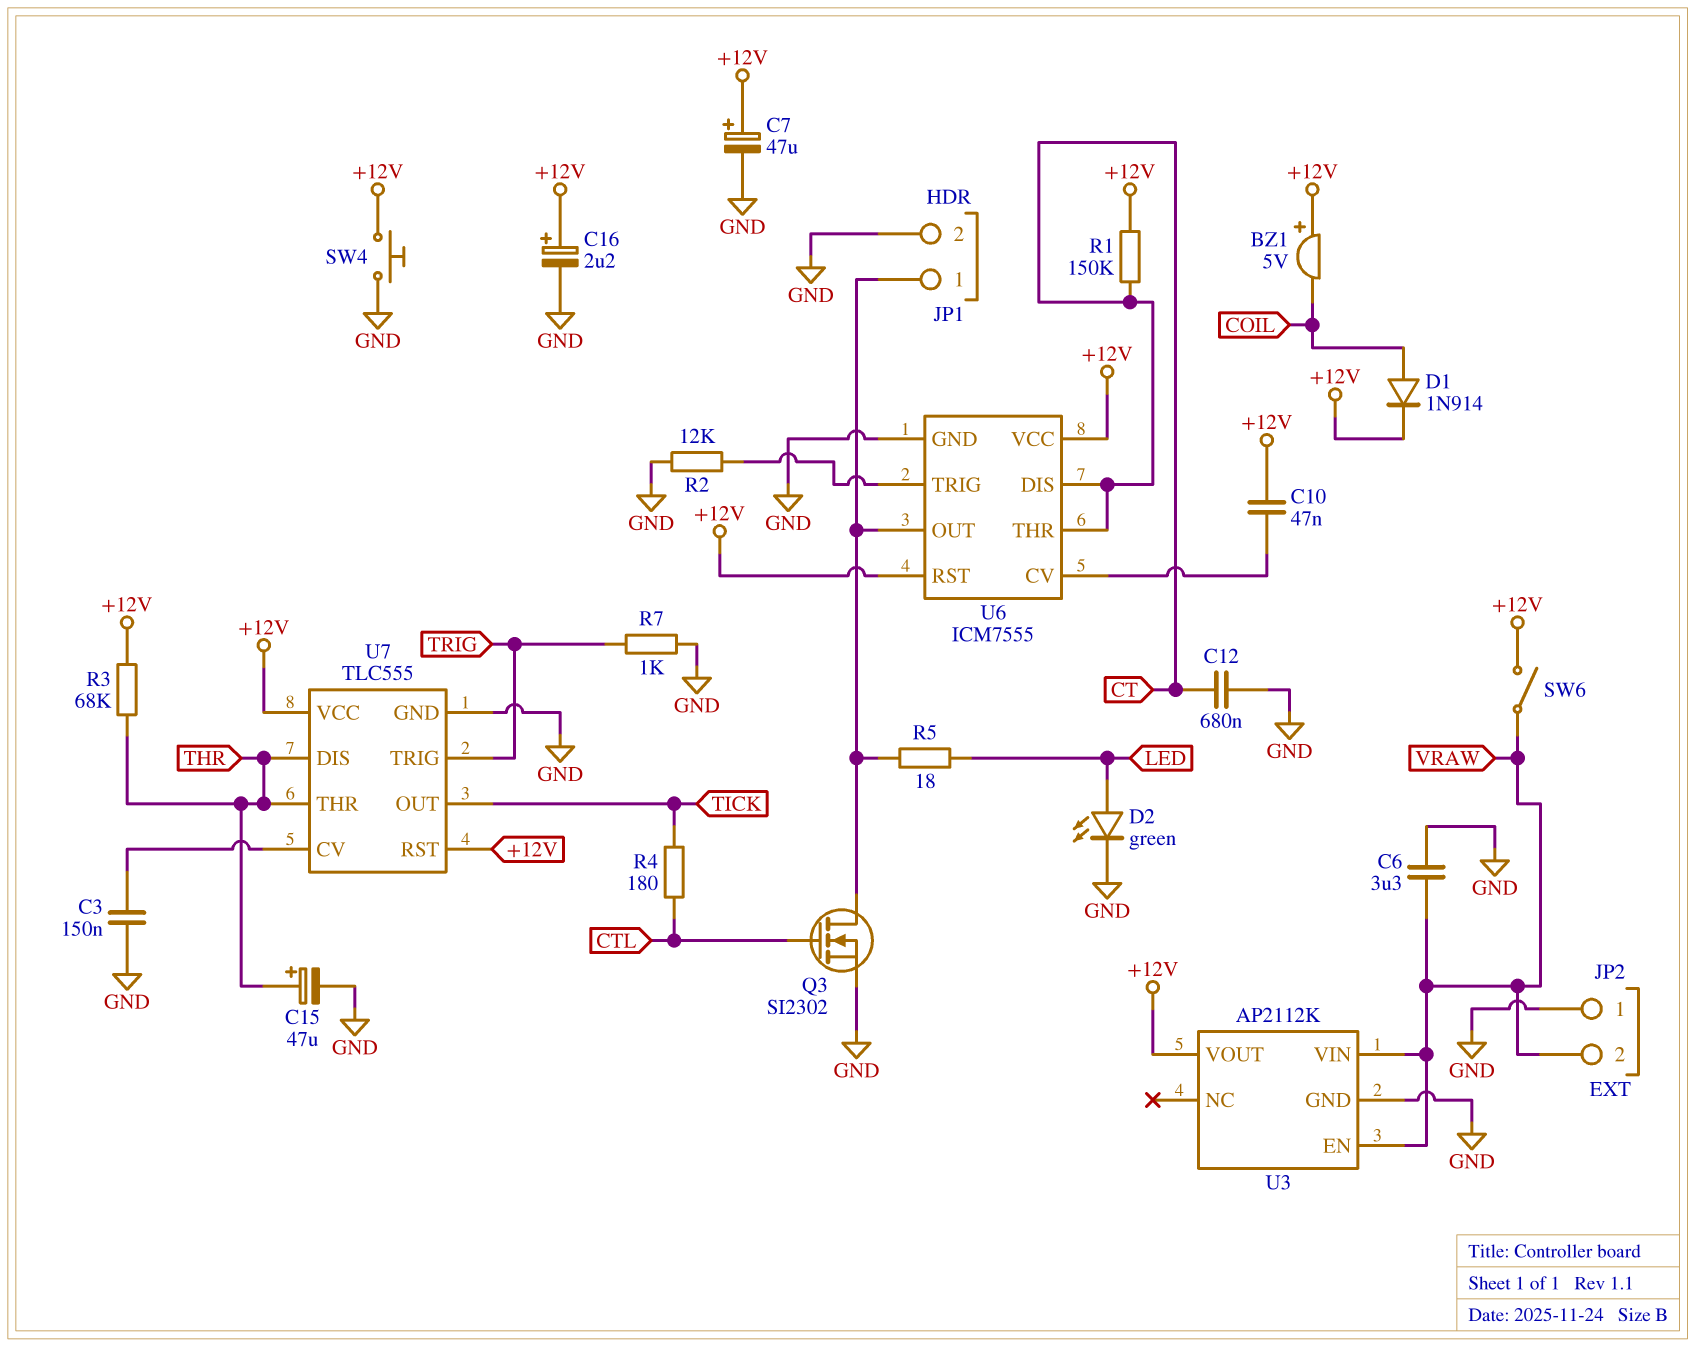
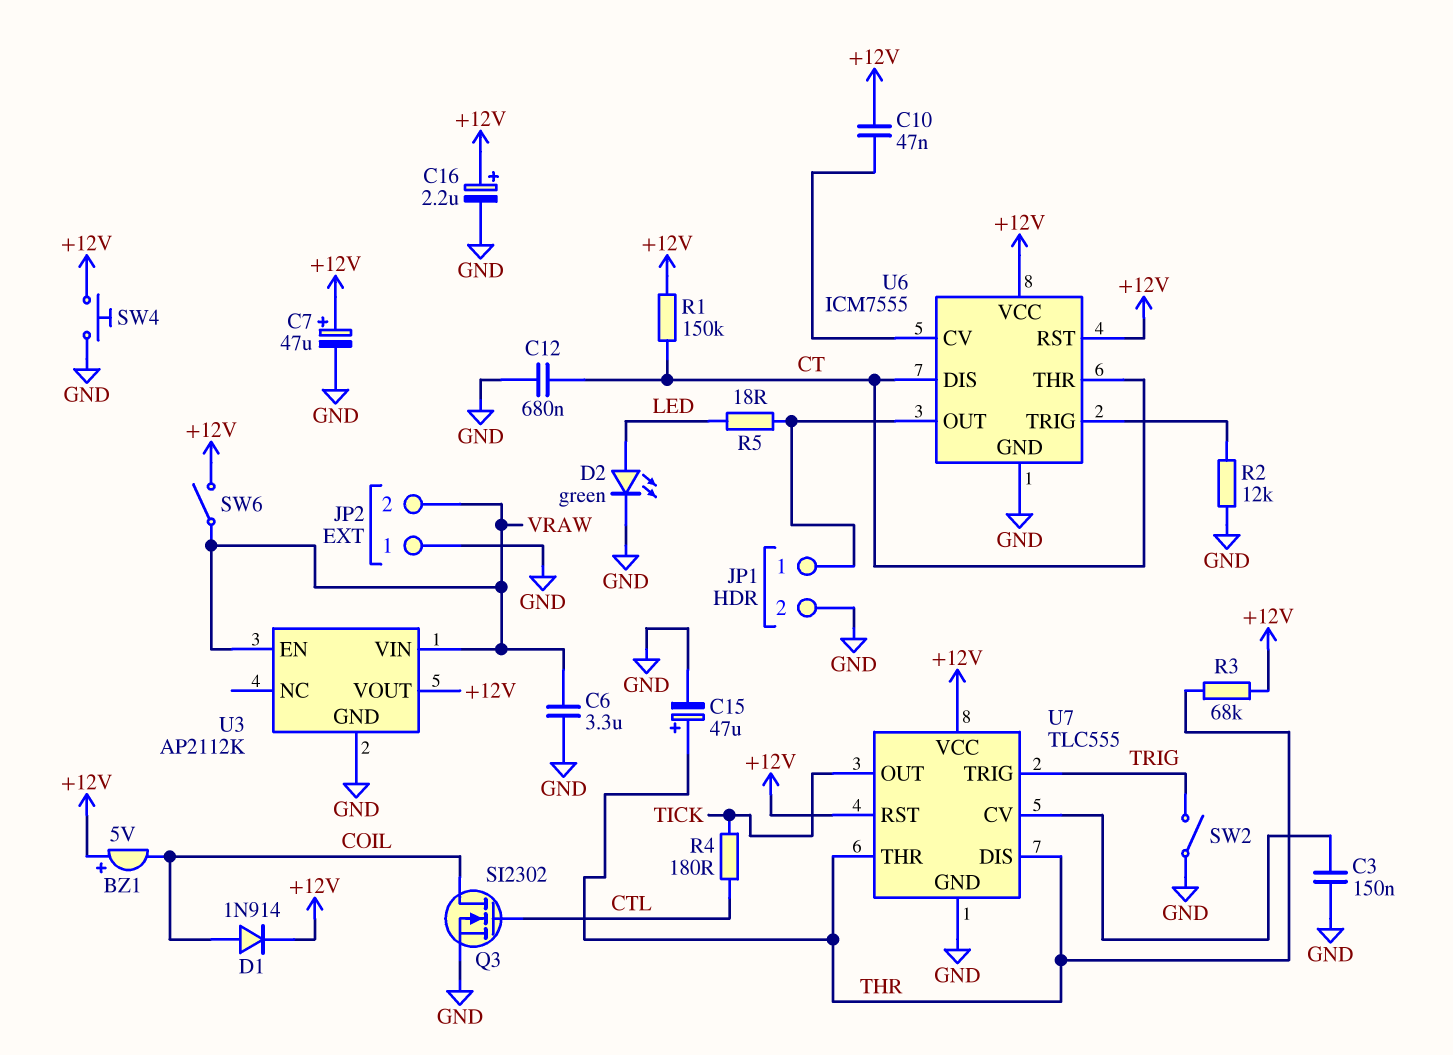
Q3: NMOS SI2302 (G CTL, D JP1/1, S GND) -> NMOS SI2302 (G CTL, D COIL, S GND)
R7: 1k (GND, TRIG) -> none
SW2: none -> switch (GND, TRIG)

